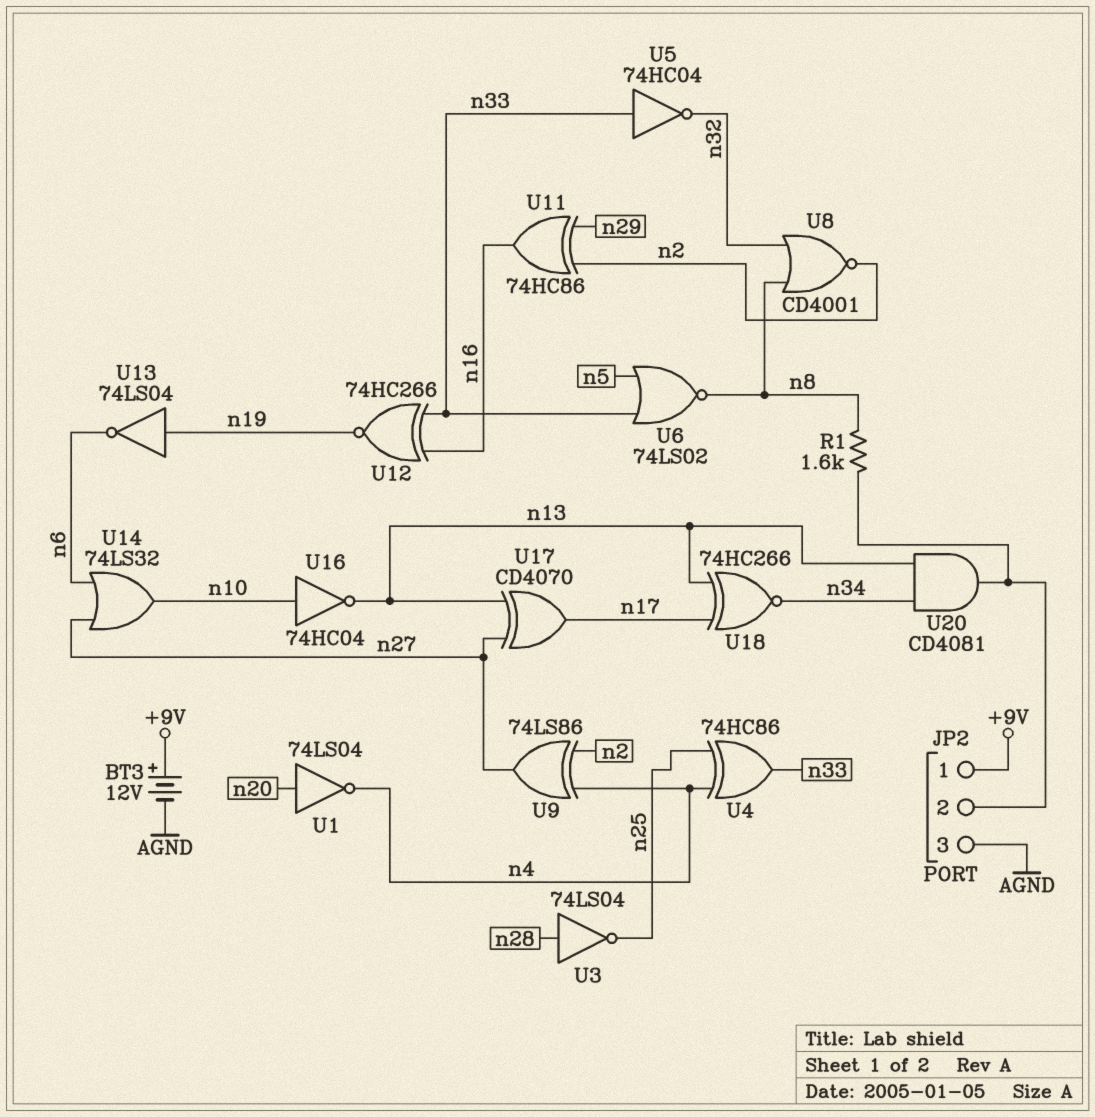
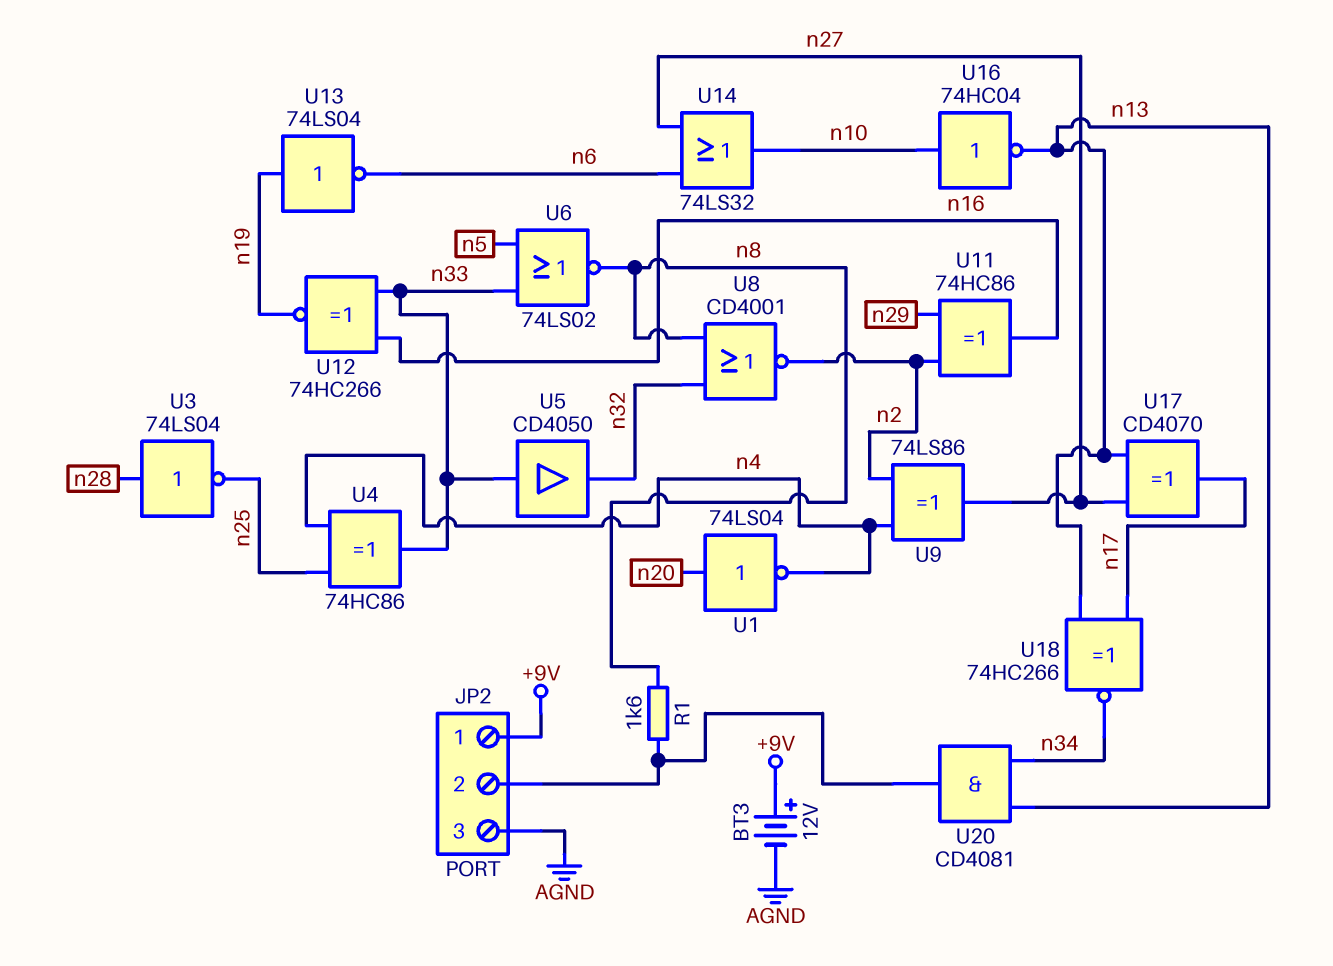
U5: NOT 74HC04 (in n33, out n32) -> buffer CD4050 (in n33, out n32)

